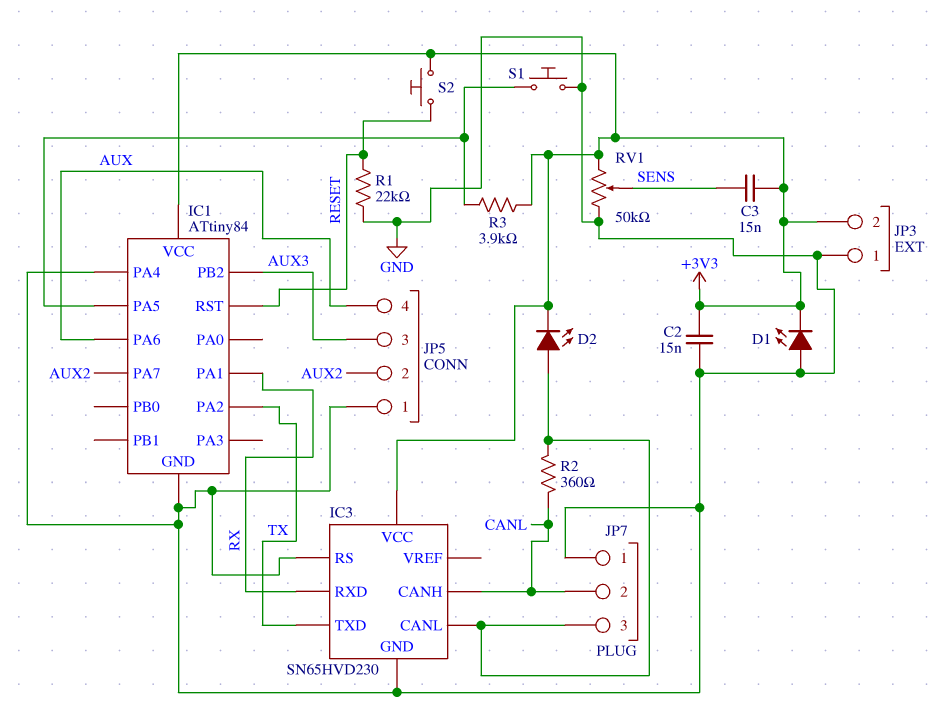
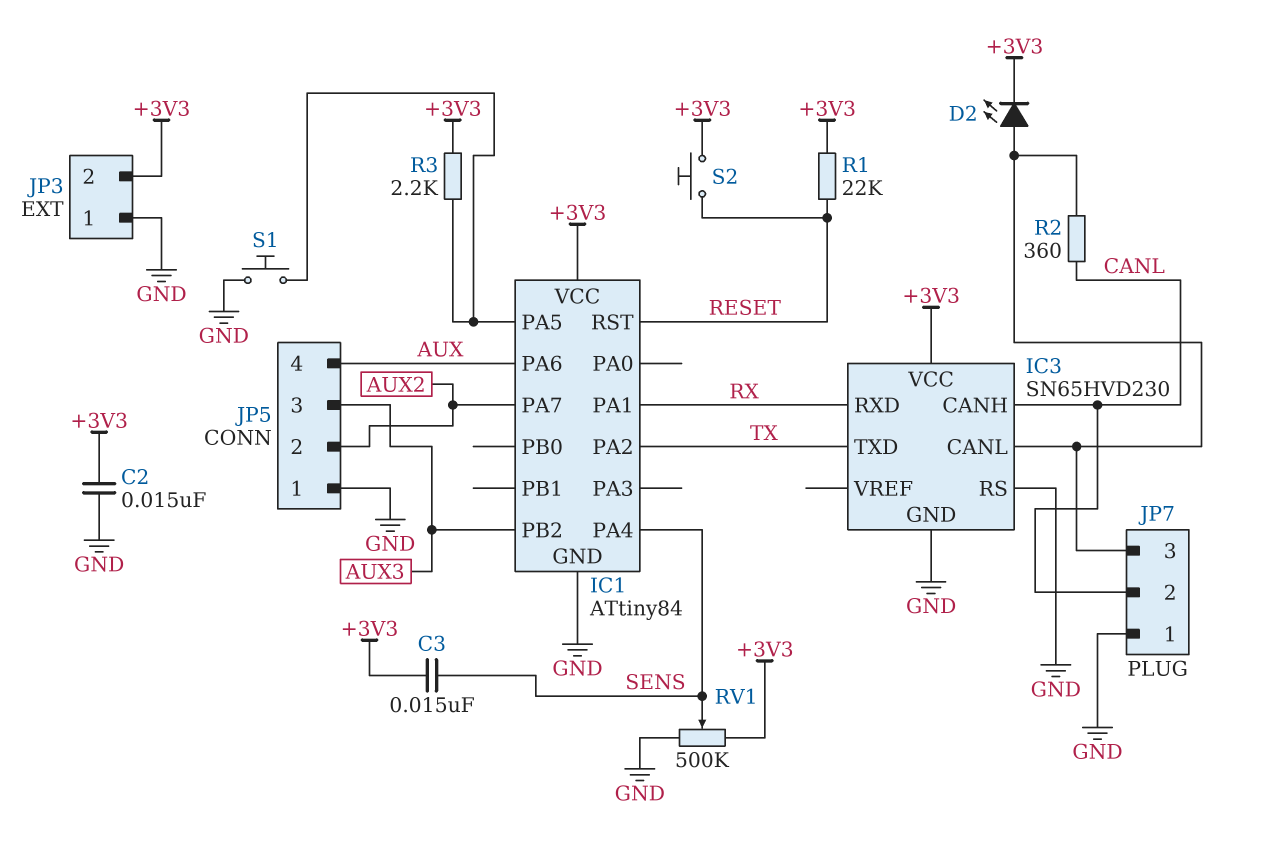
D1: LED (A GND, K +3V3) -> none
IC1 pin PA4: GND -> SENS
R1: 22k (GND, RESET) -> 22k (+3V3, RESET)
R3: 3.9k (+3V3, IC1/PA5) -> 2.2k (+3V3, IC1/PA5)
RV1: 50k (+3V3, GND, wiper SENS) -> 500k (+3V3, GND, wiper SENS)

